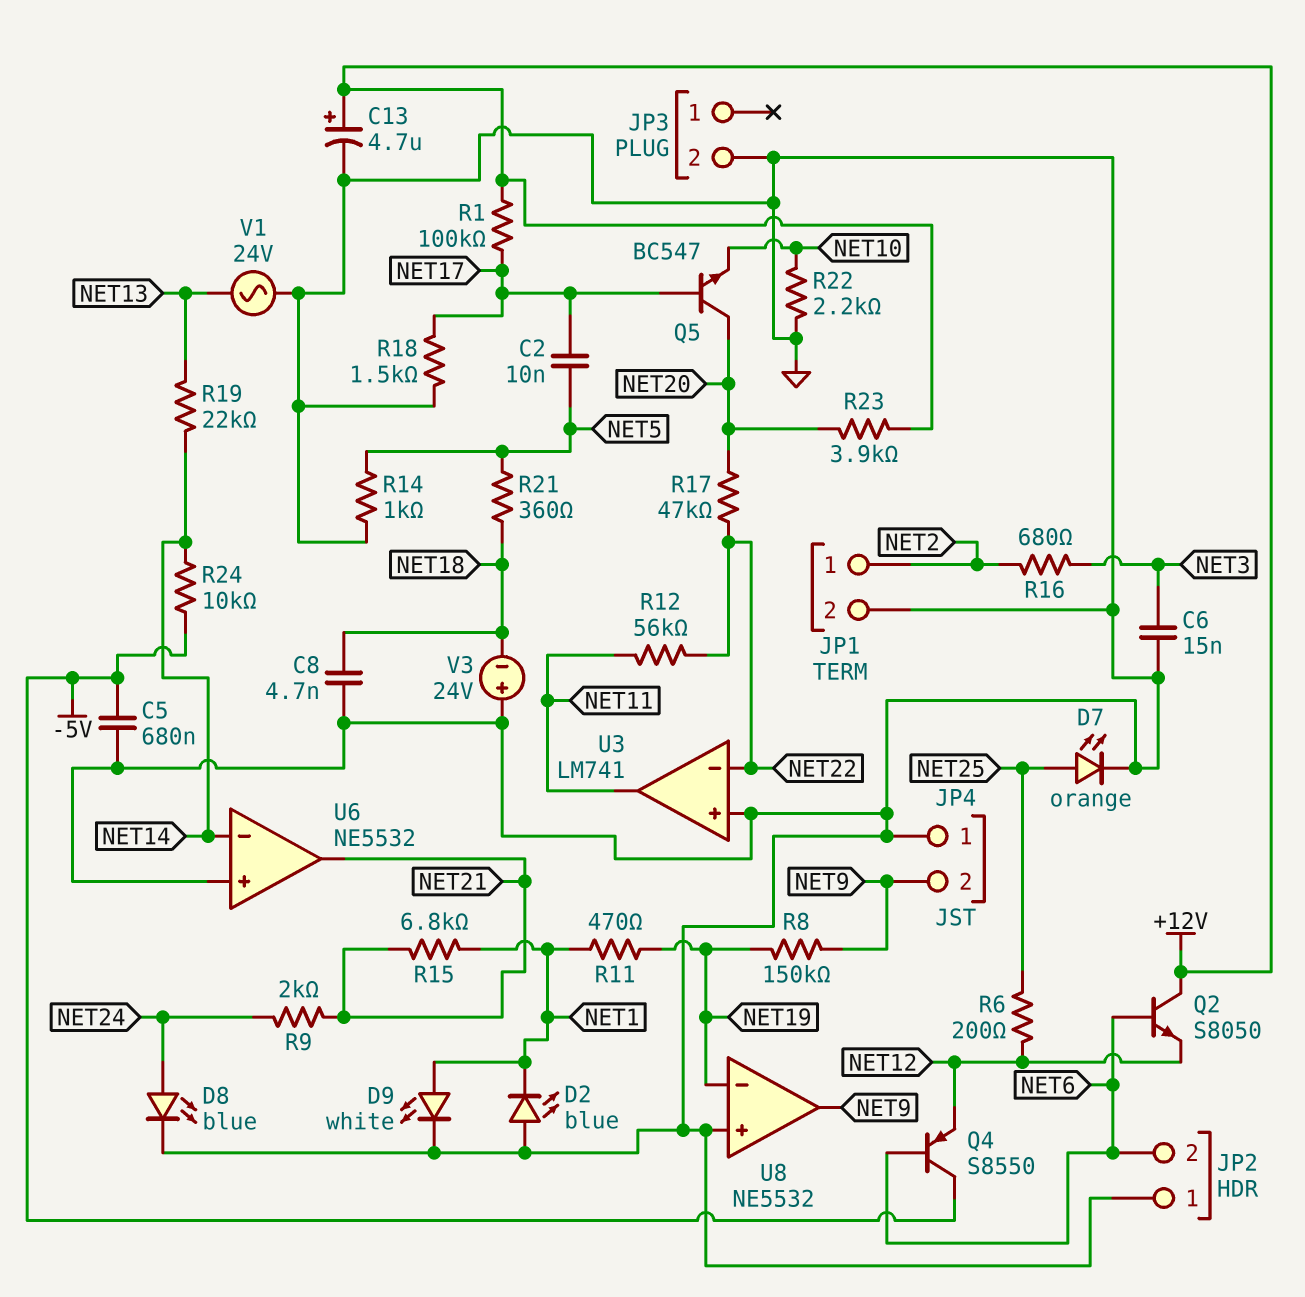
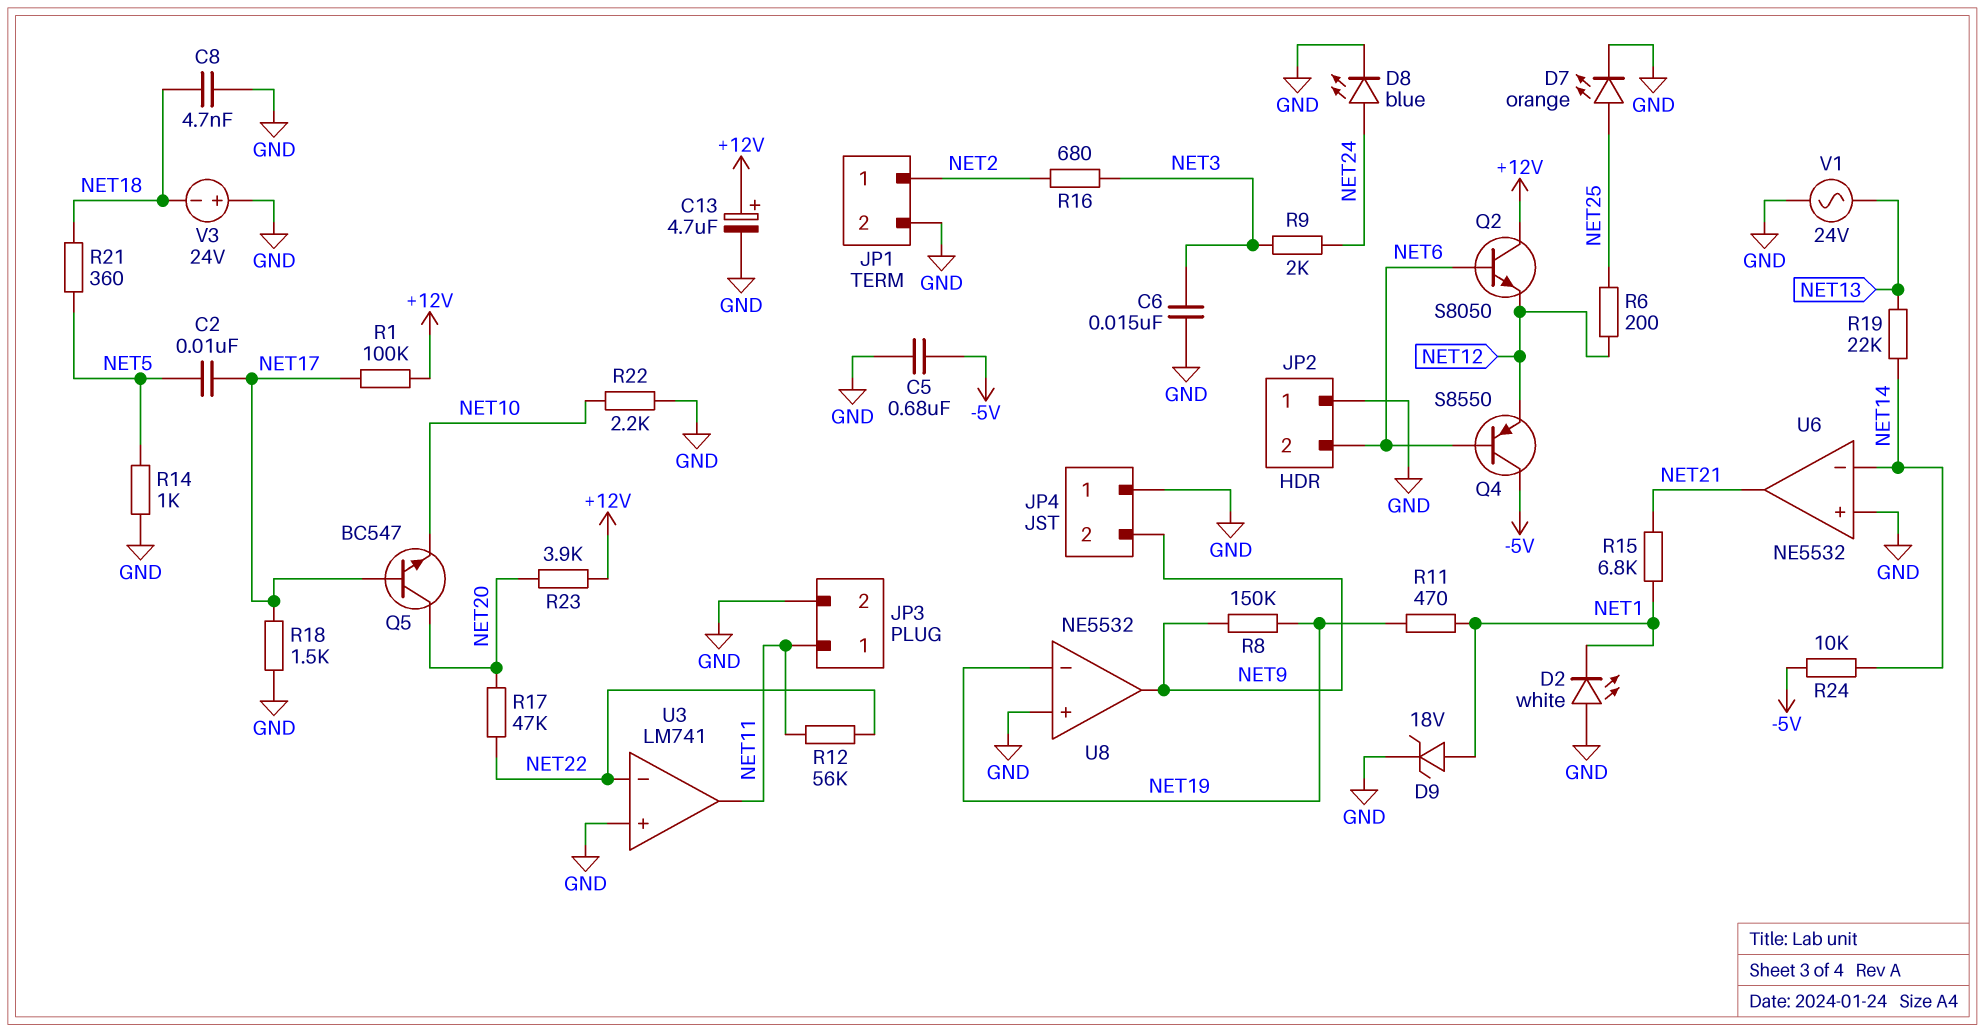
D2: LED blue (A GND, K NET1) -> LED white (A GND, K NET1)
D9: LED white (A NET1, K GND) -> zener 18V (A NET1, K GND)
JP3 pin 1: none -> NET11
R9: 2k (NET21, NET24) -> 2k (NET3, NET24)

